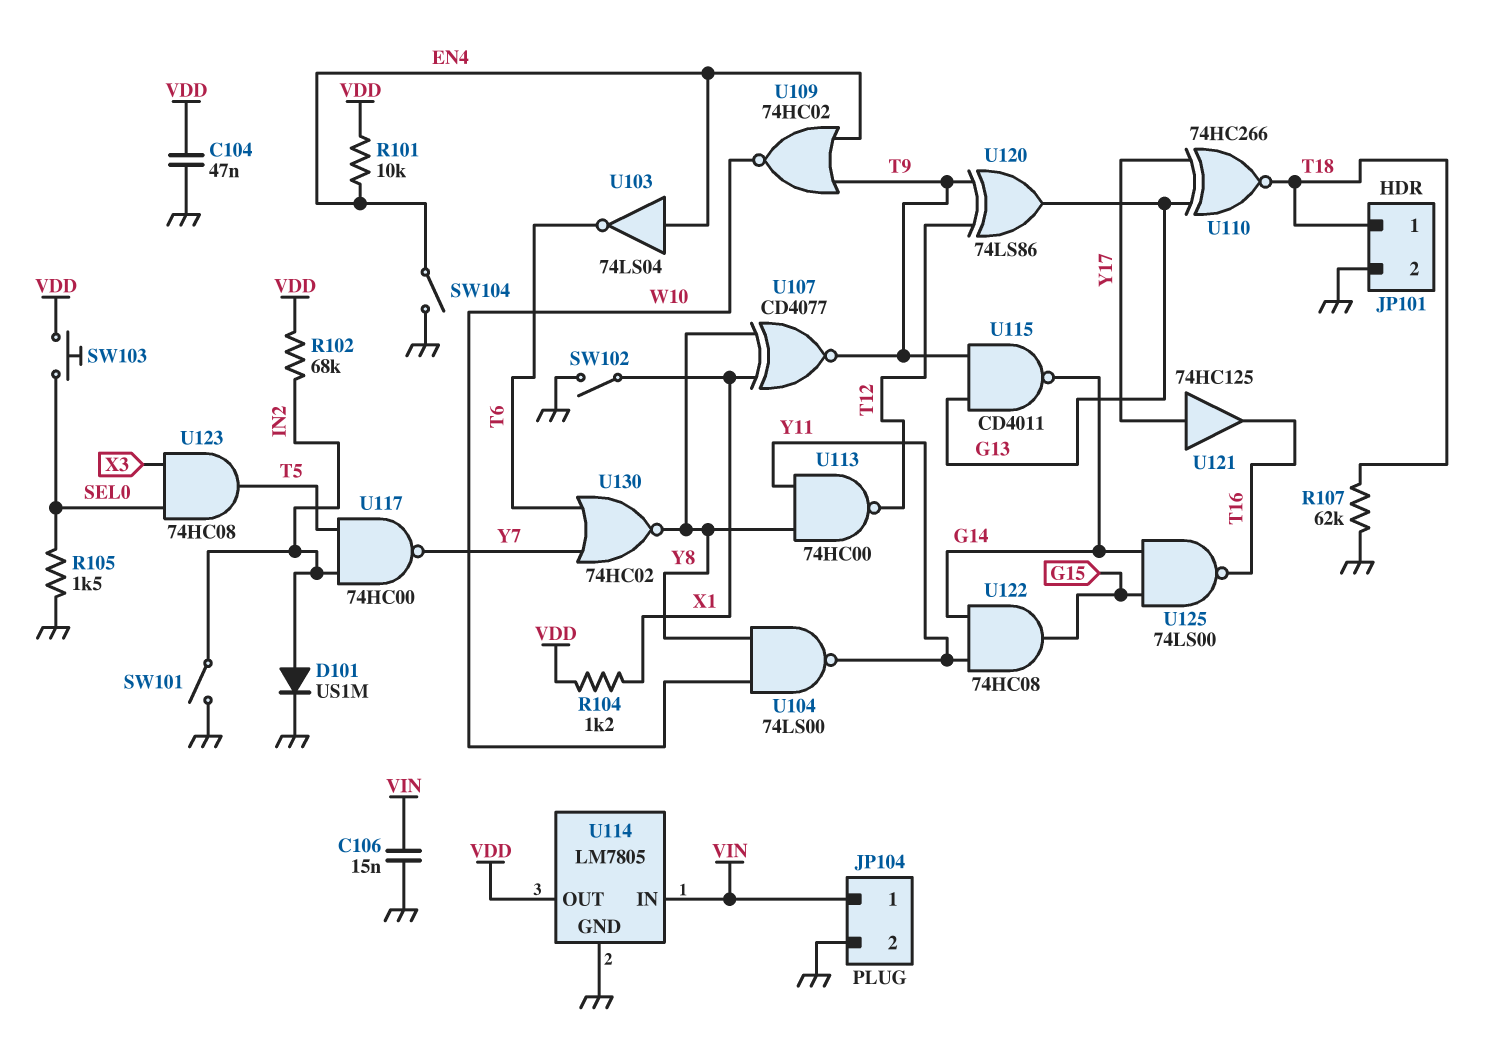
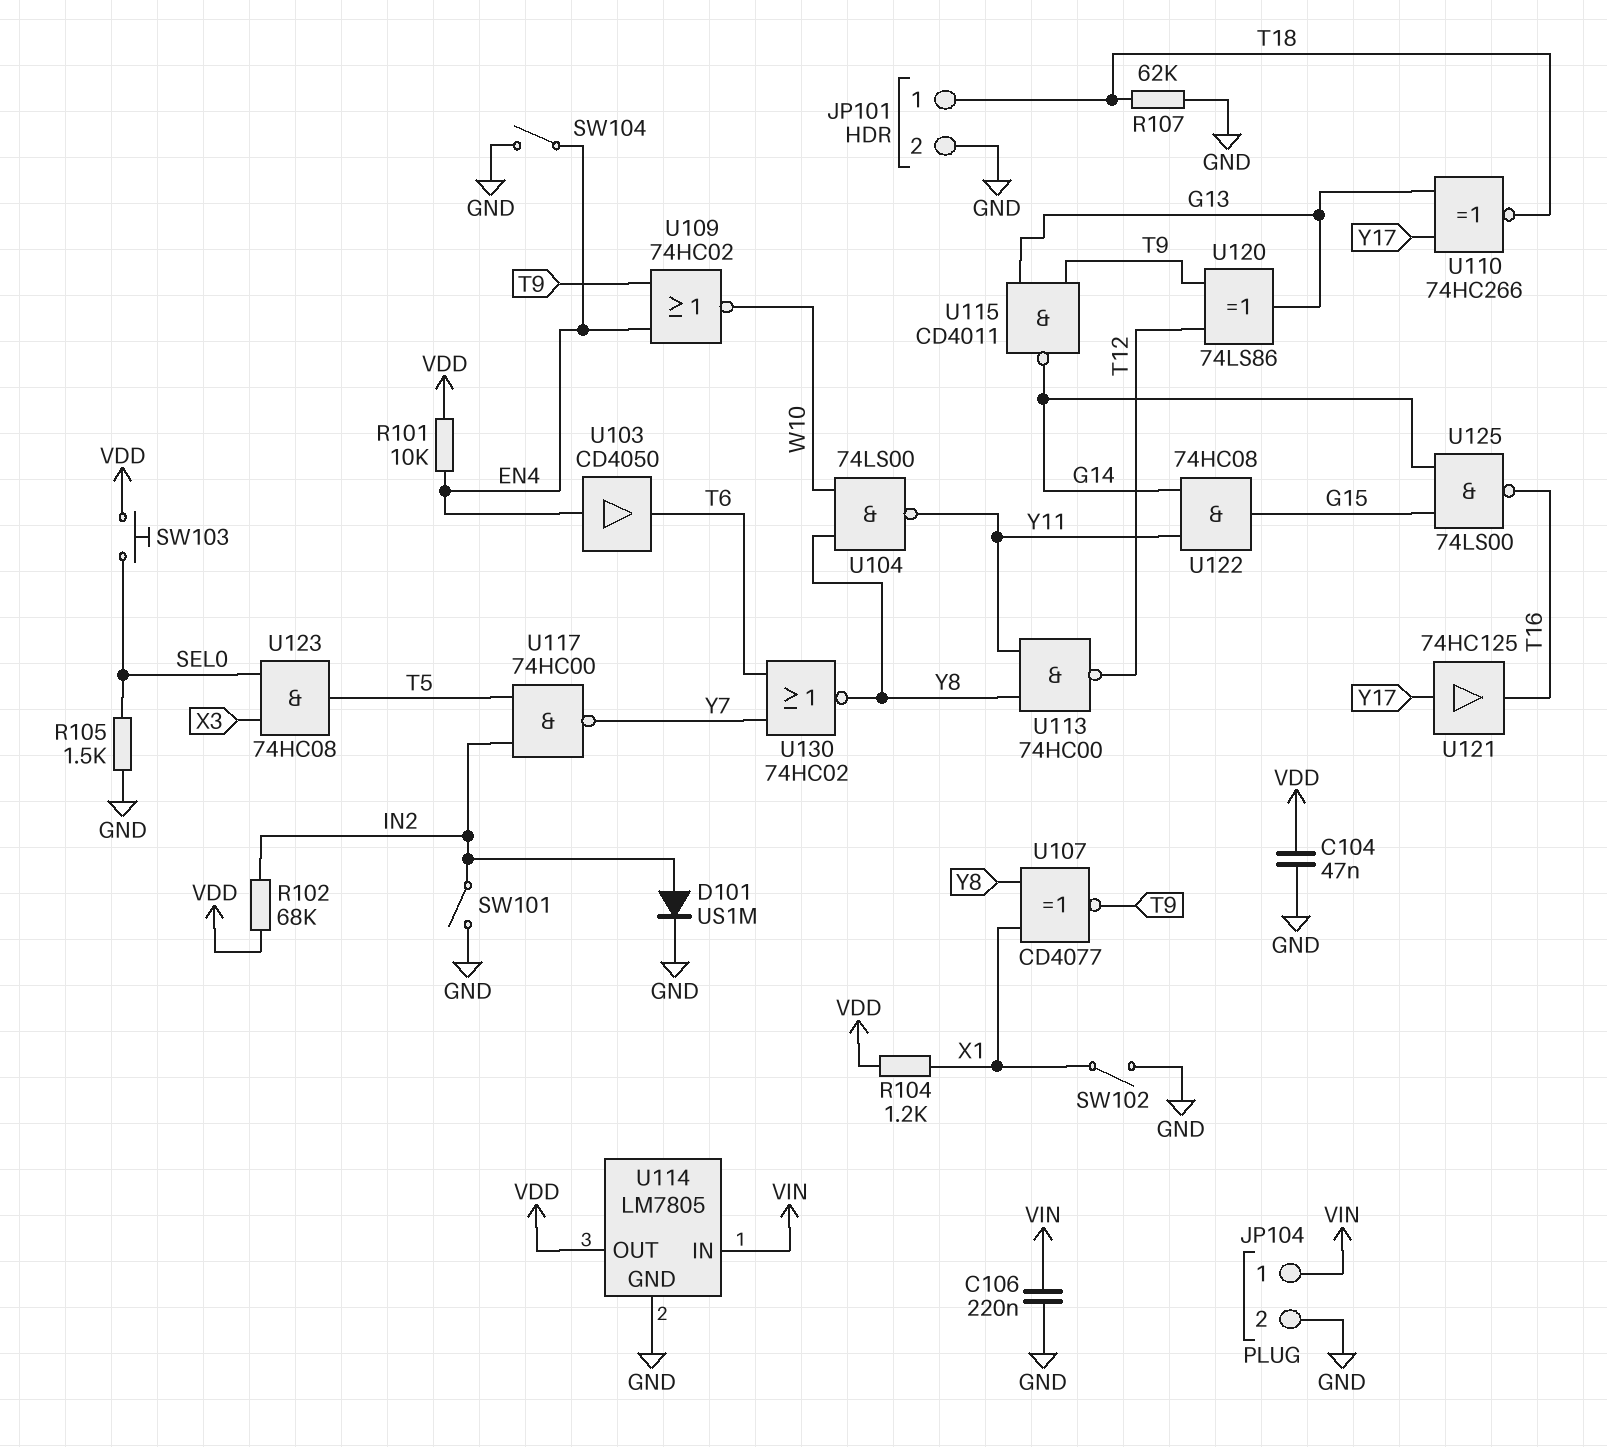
C106: 15nF (GND, VIN) -> 220nF (GND, VIN)
U103: NOT 74LS04 (in EN4, out T6) -> buffer CD4050 (in EN4, out T6)

